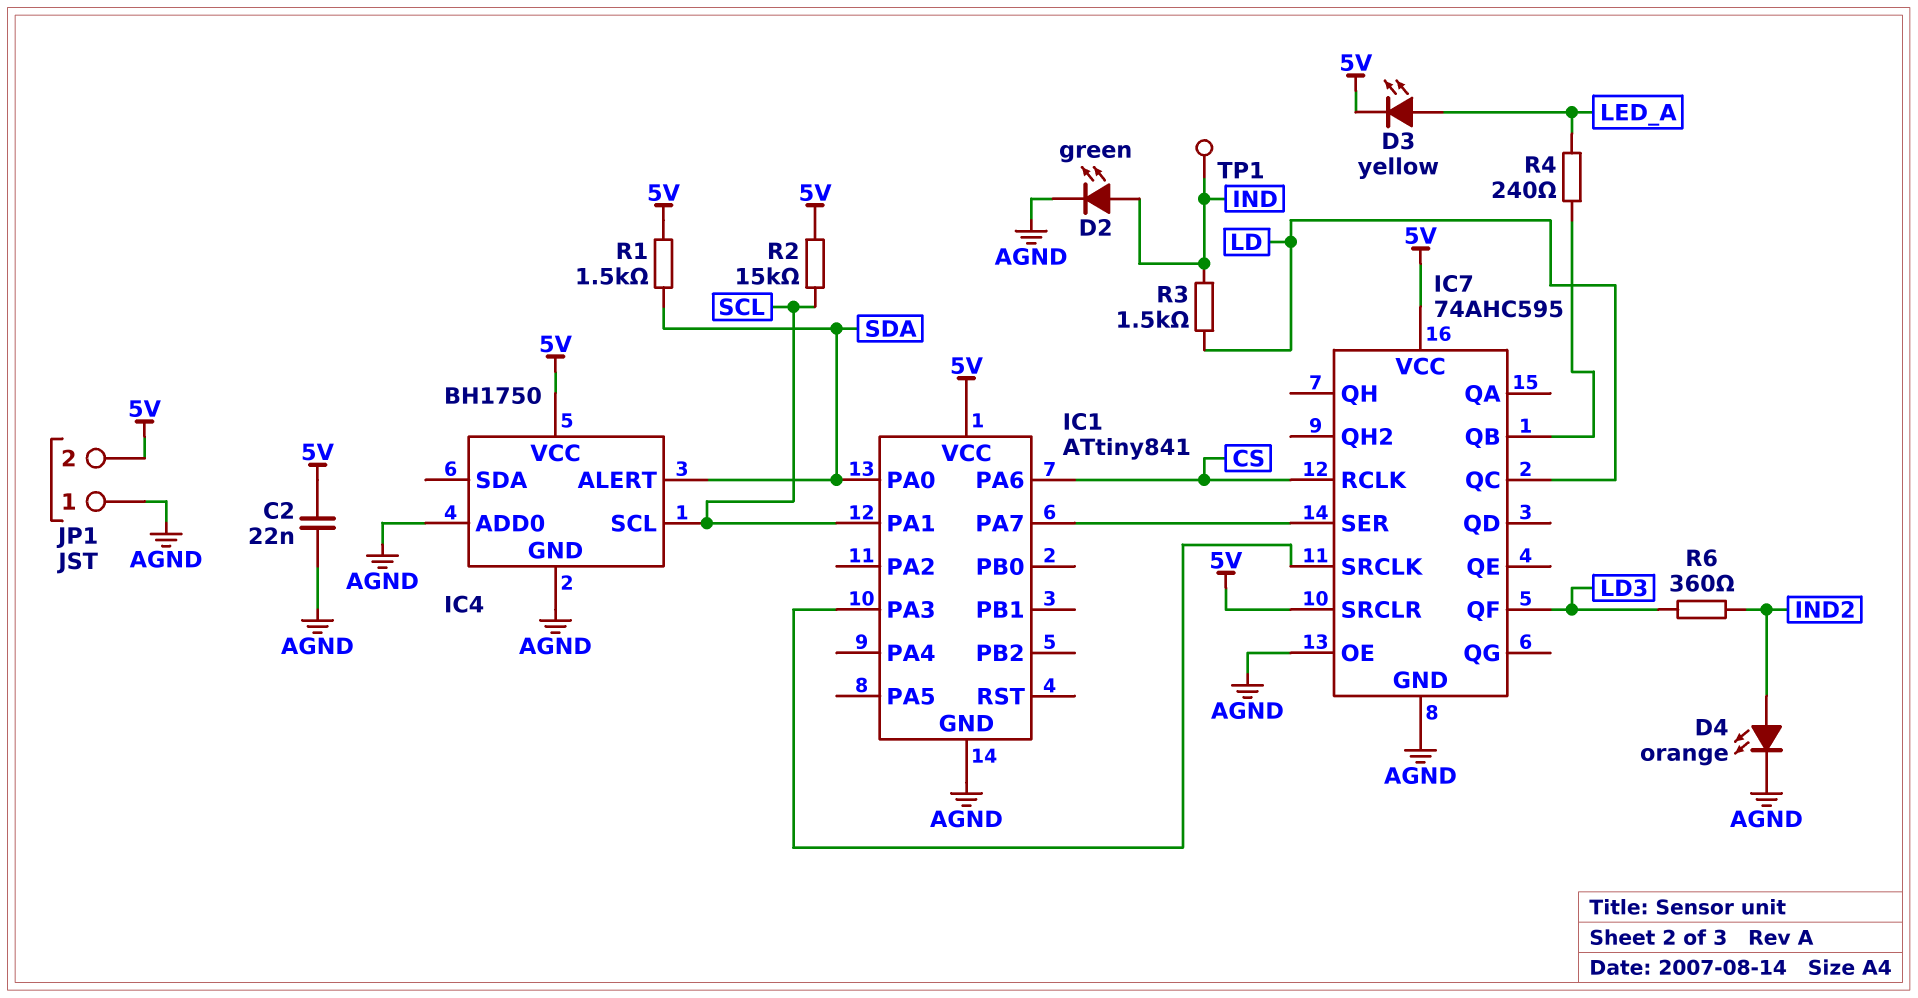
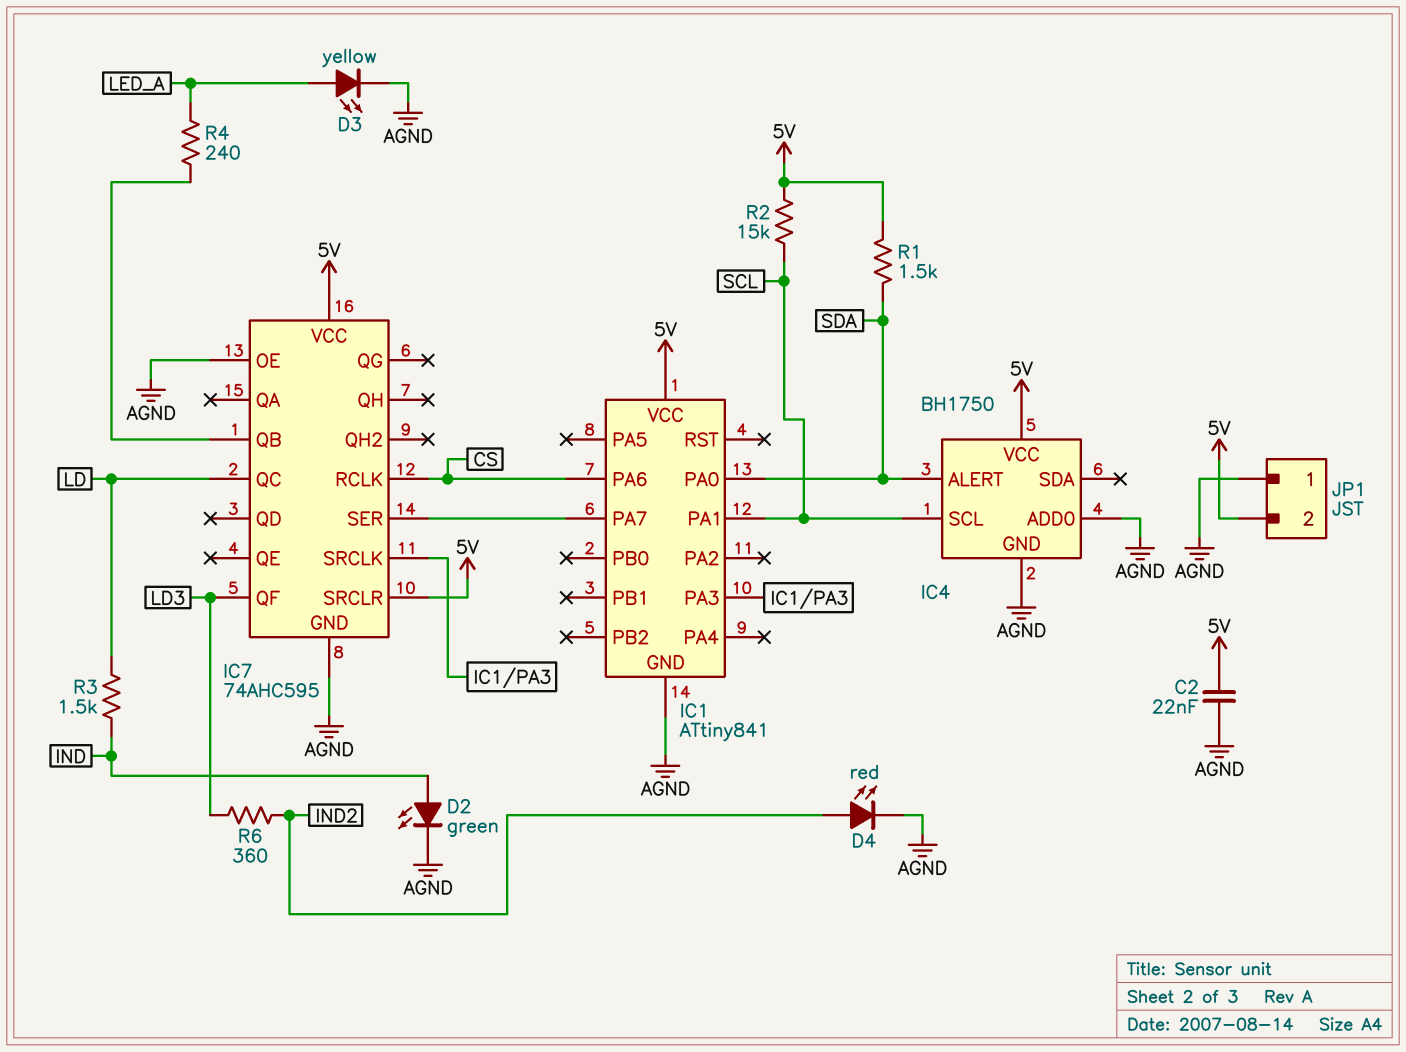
D3: LED yellow (A LED_A, K 5V) -> LED yellow (A LED_A, K AGND)
D4: LED orange (A IND2, K AGND) -> LED red (A IND2, K AGND)
TP1: test point (IND) -> none

